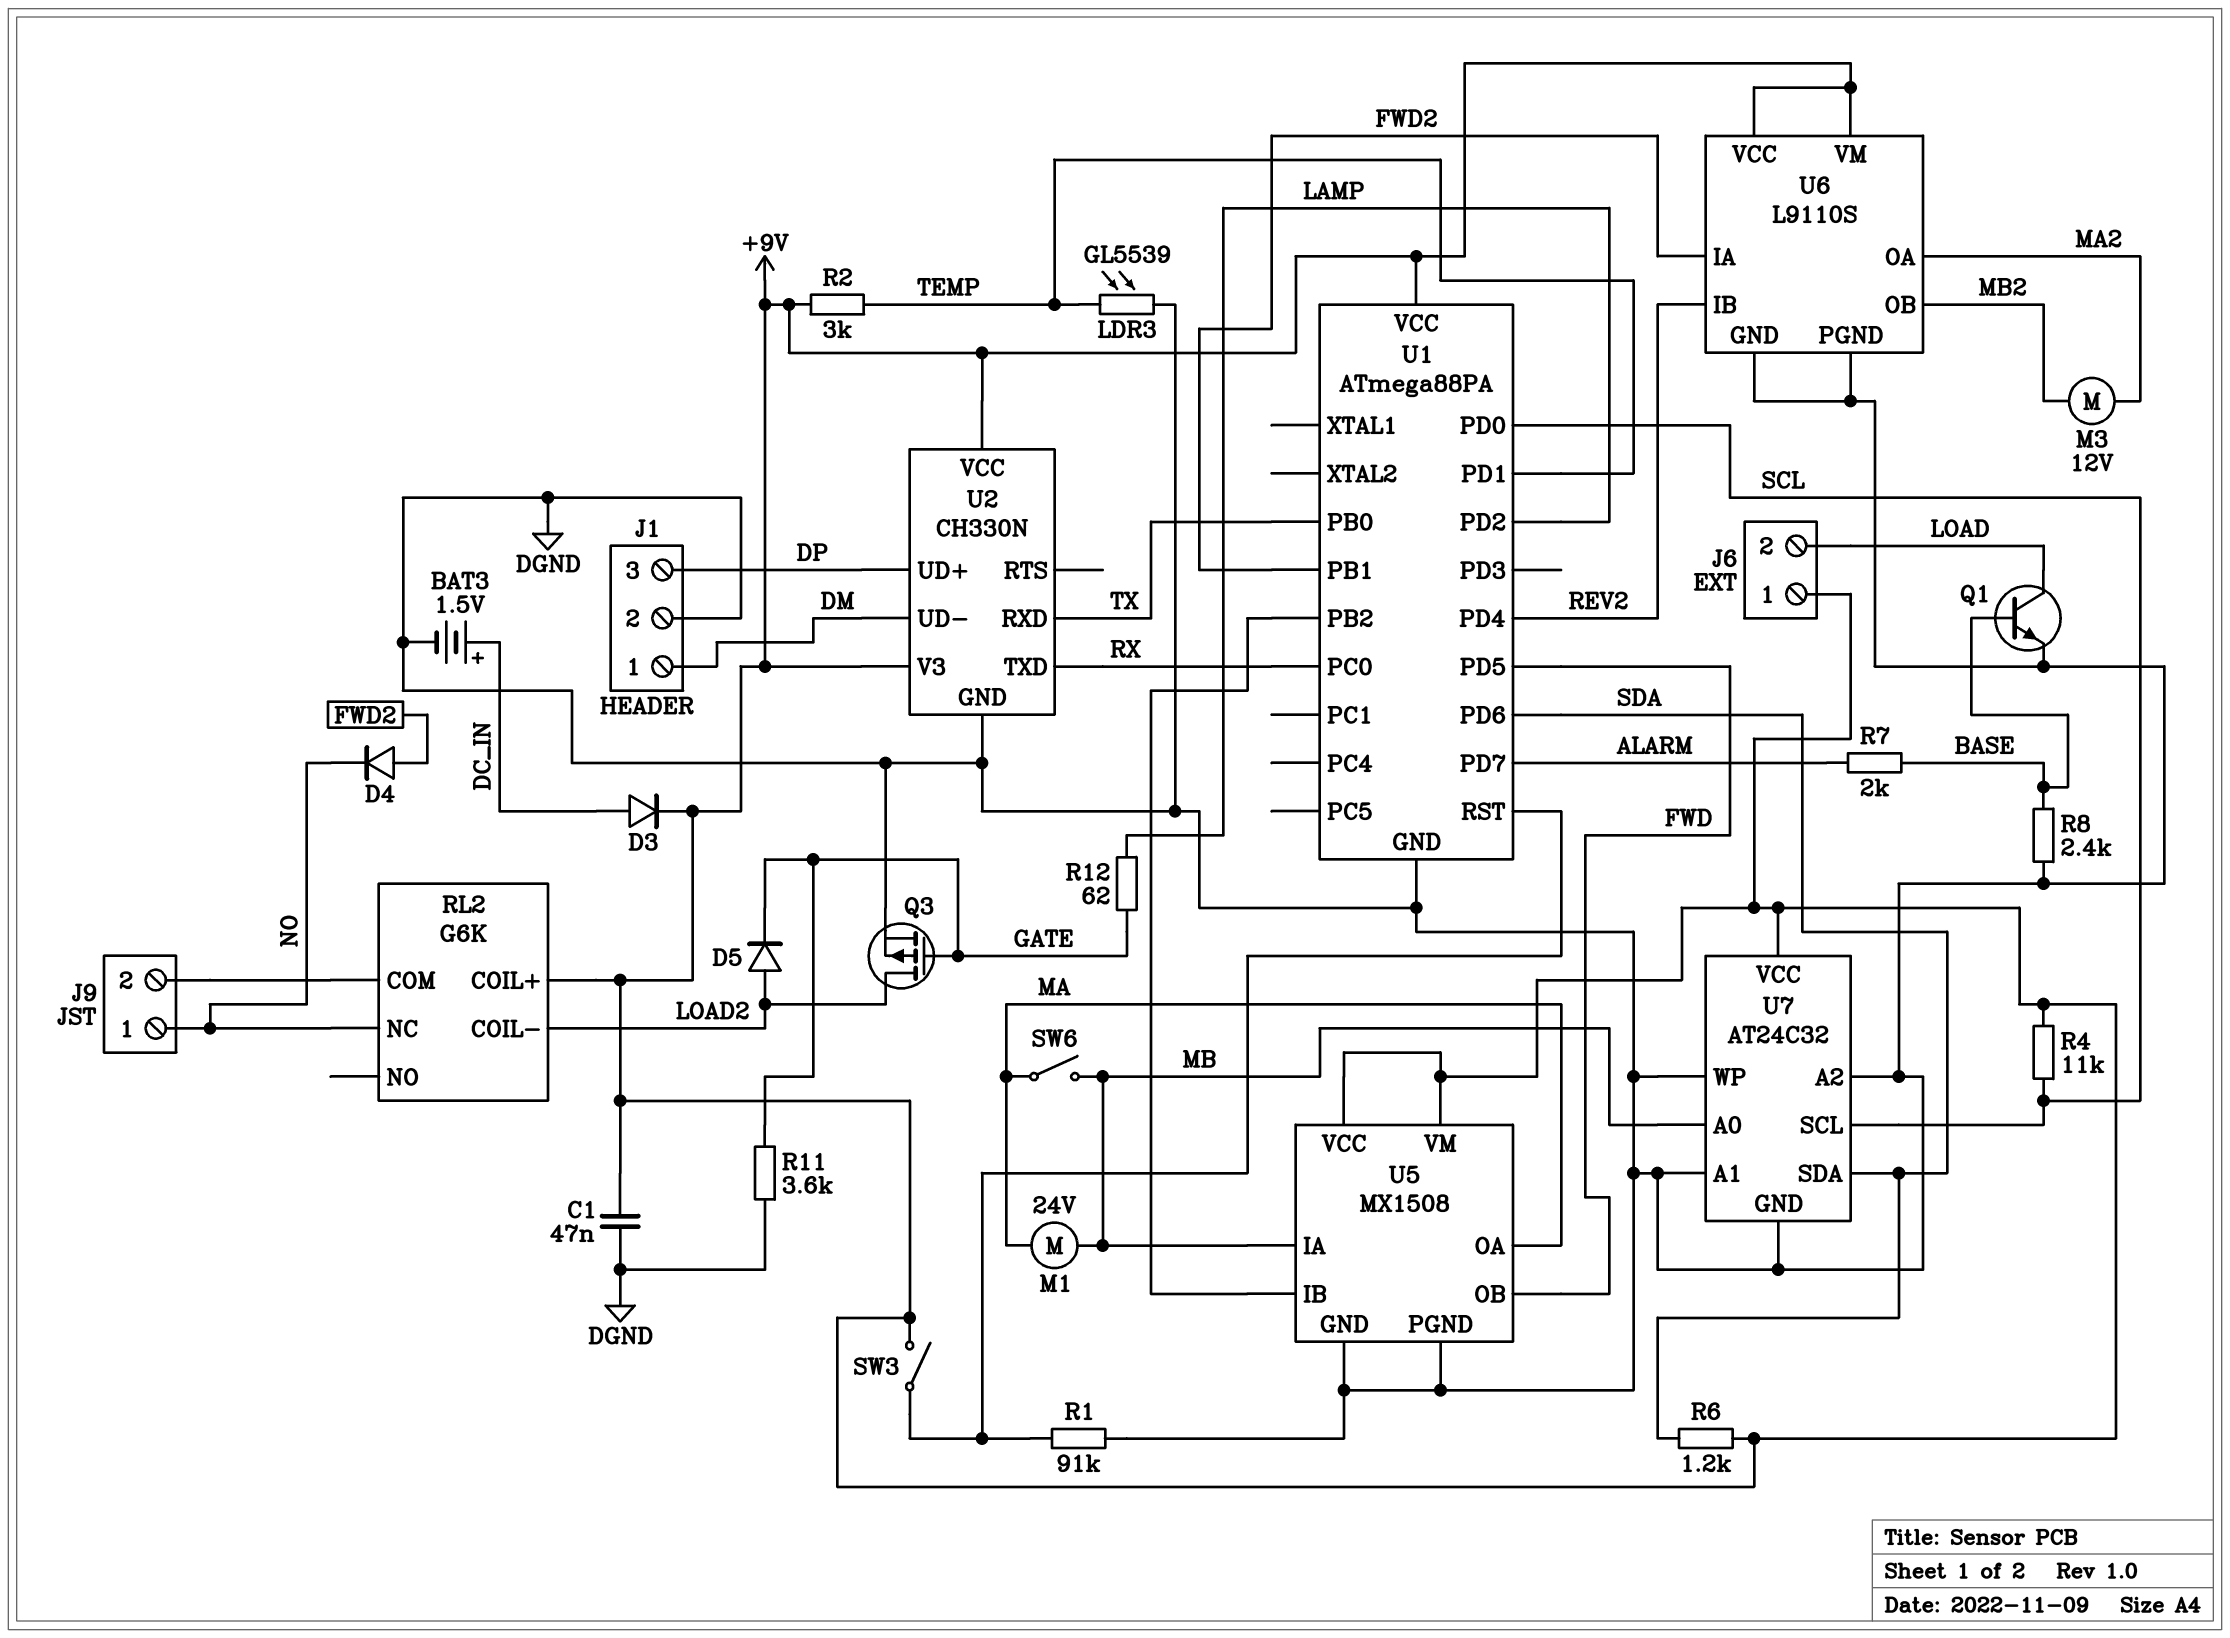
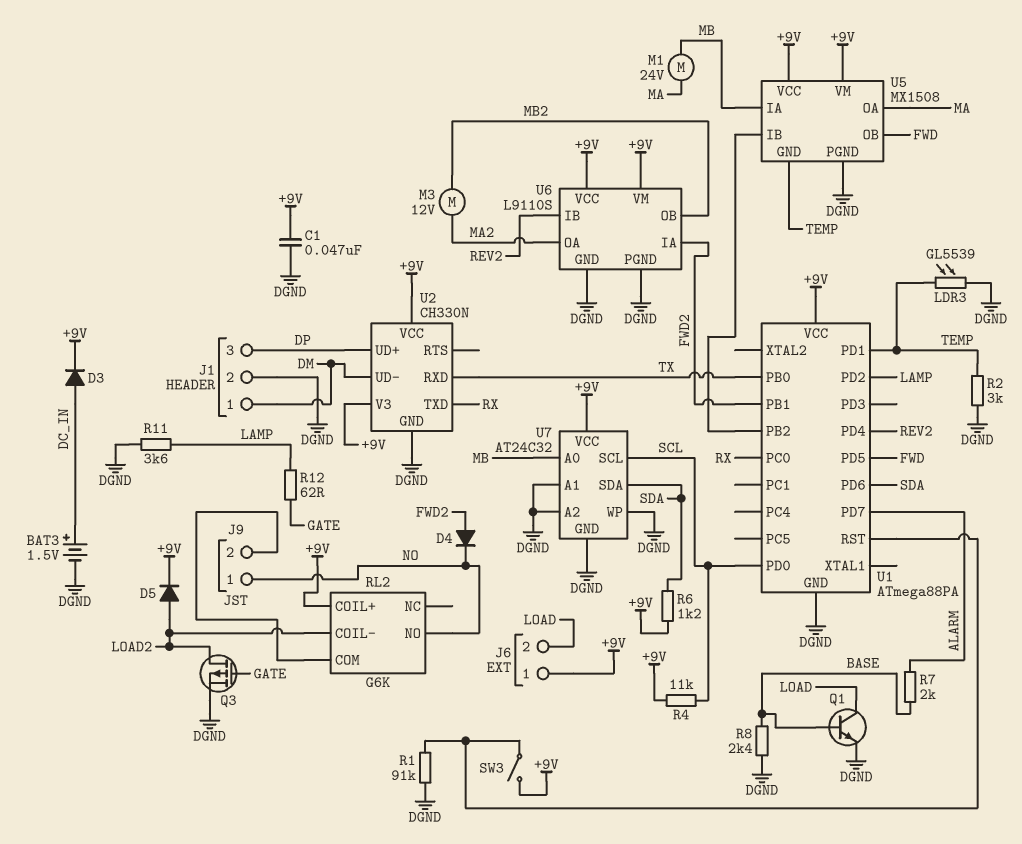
D5: diode (A LOAD2, K GATE) -> diode (A LOAD2, K +9V)
R2: 3k (+9V, TEMP) -> 3k (DGND, TEMP)
R11: 3.6k (DGND, GATE) -> 3.6k (DGND, LAMP)
RL2 pin NC: NO -> none
RL2 pin NO: none -> NO
SW6: switch (MA, MB) -> none
U5 pin GND: DGND -> TEMP

